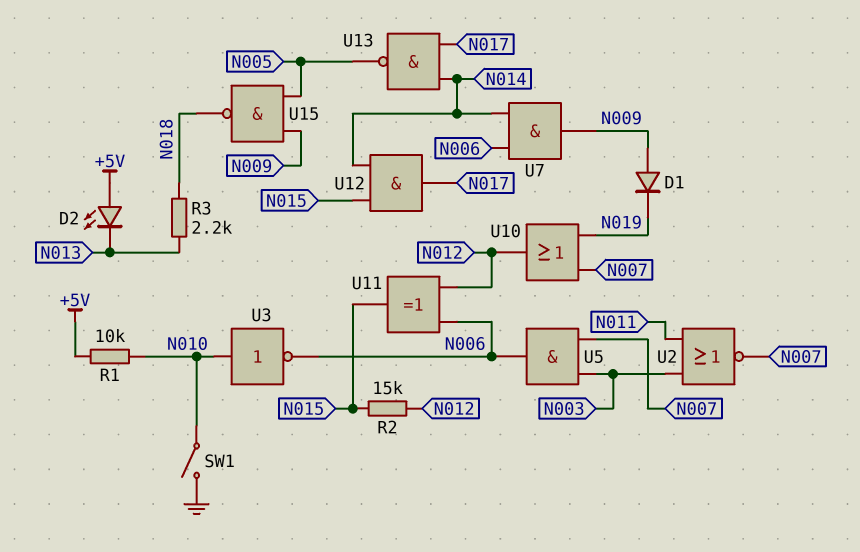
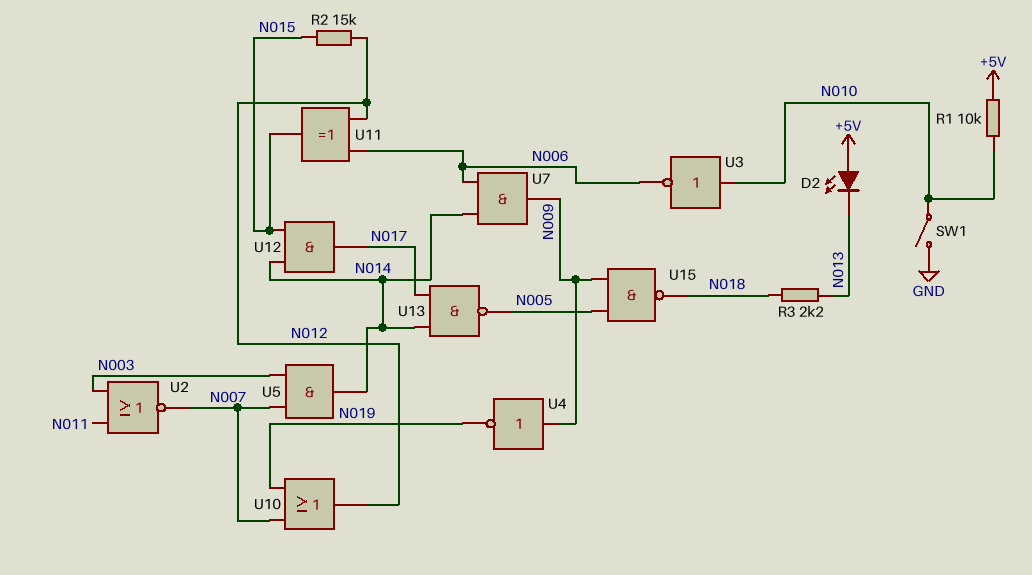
D1: diode (A N009, K N019) -> none
U4: none -> NOT (in N009, out N019)
U5: AND (in N003, in N007, out N006) -> AND (in N003, in N007, out N014)

